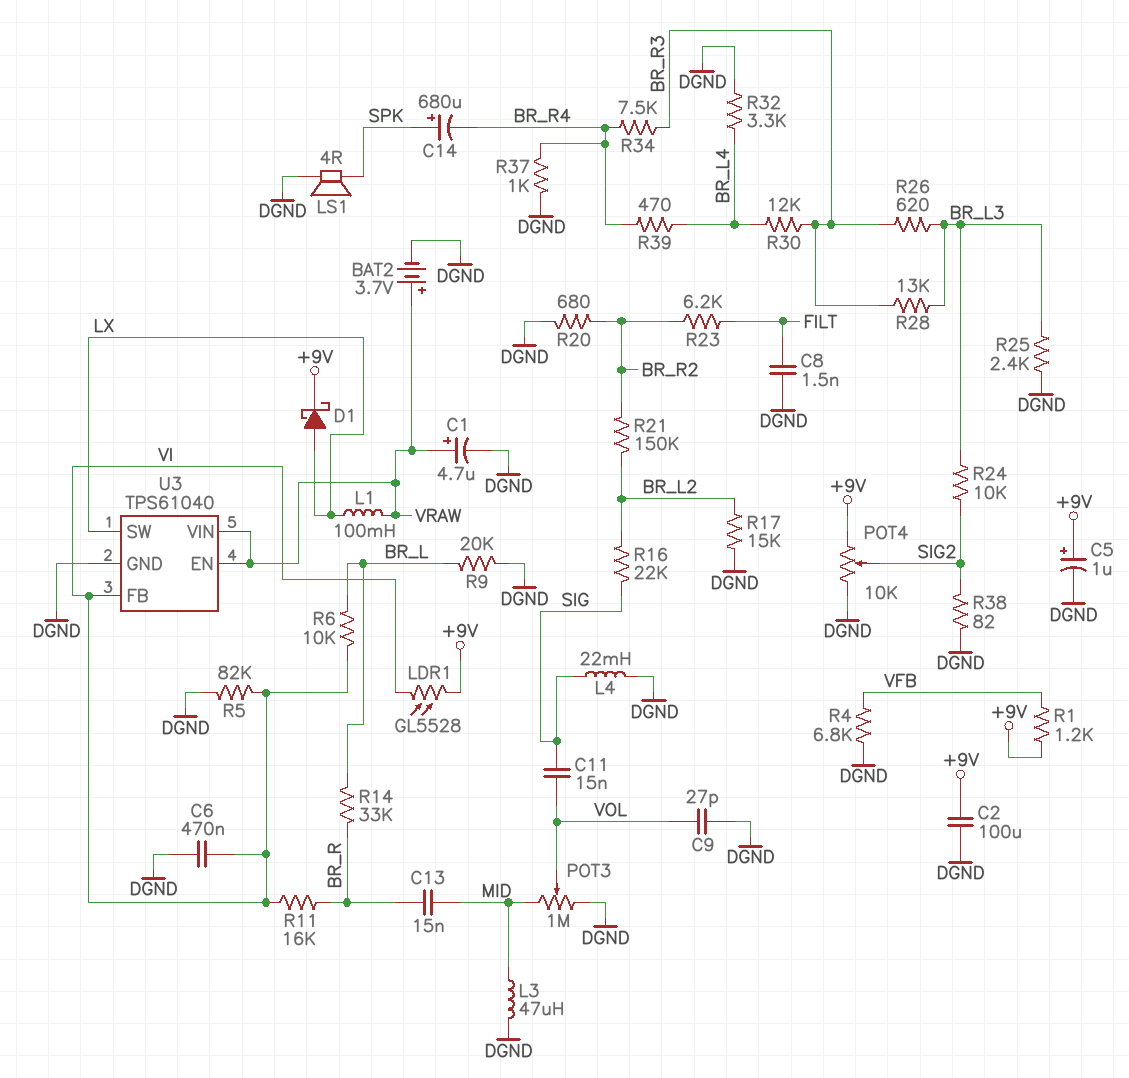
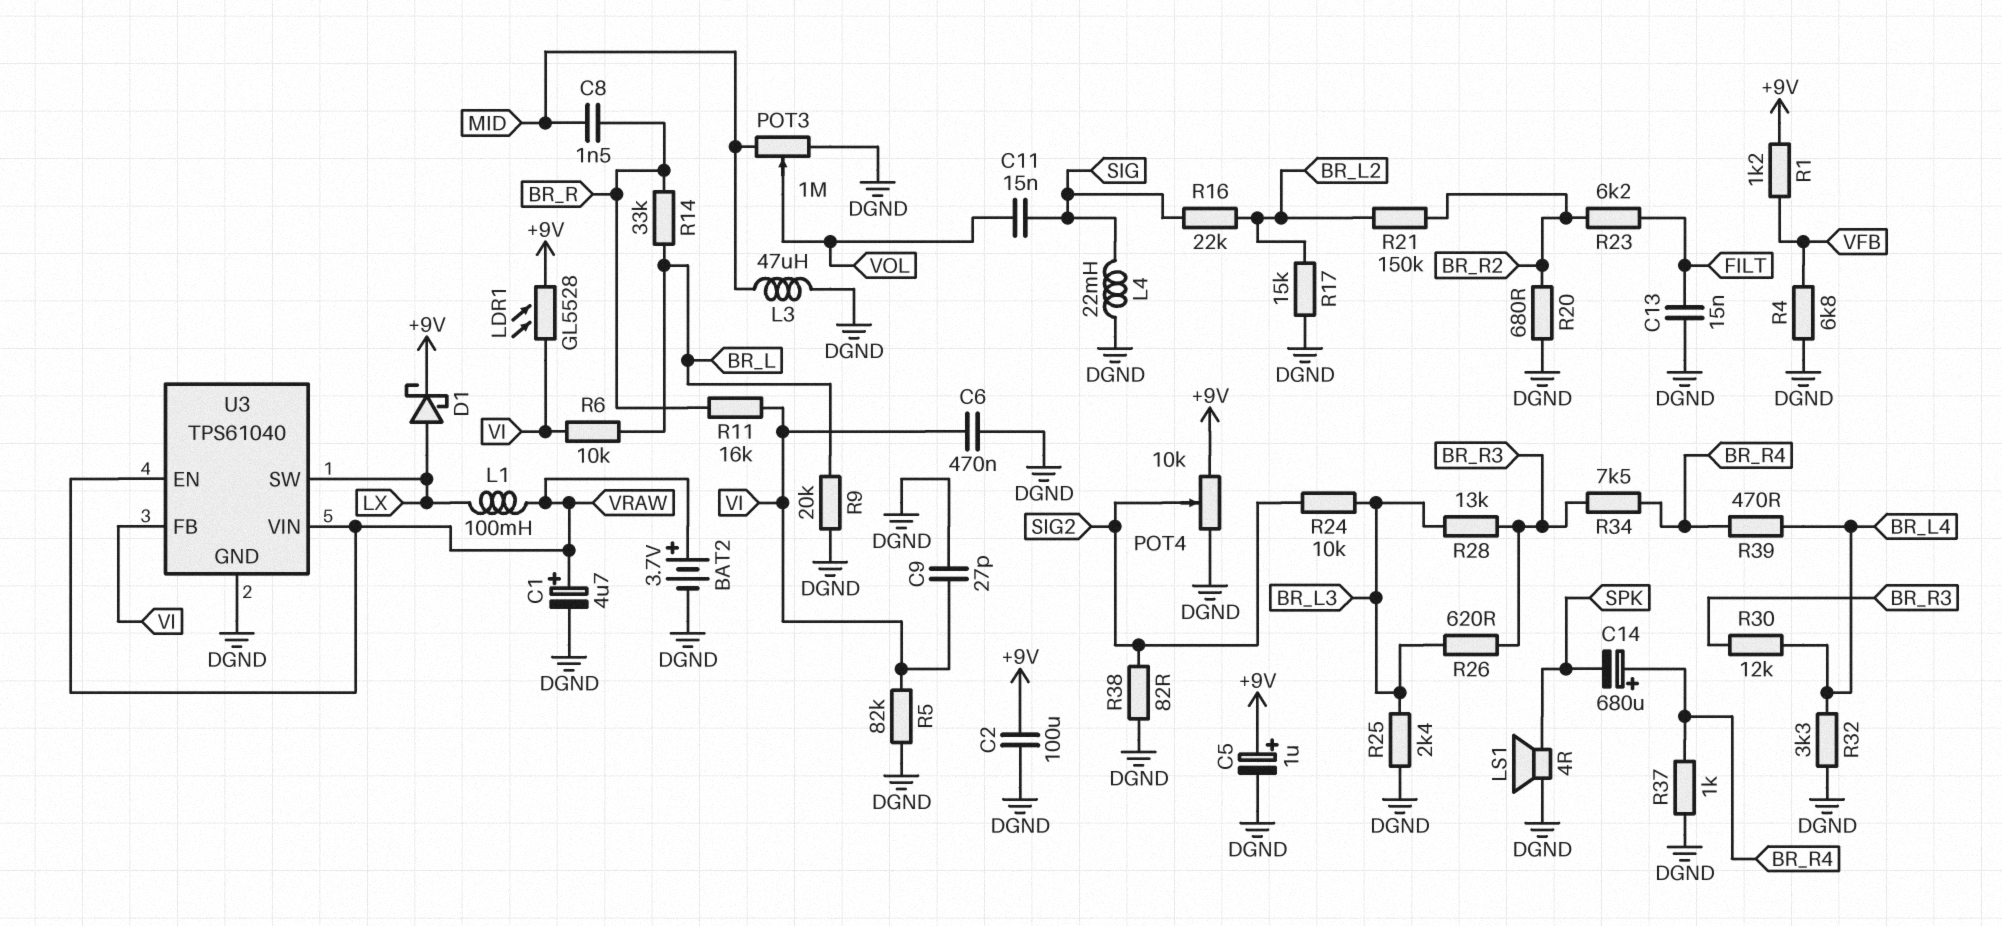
C8: 1.5nF (DGND, FILT) -> 1.5nF (BR_R, MID)
C9: 27pF (DGND, VOL) -> 27pF (DGND, VI)
C13: 15nF (BR_R, MID) -> 15nF (DGND, FILT)
C14: 680uF (plus SPK, minus BR_R4) -> 680uF (plus BR_R4, minus SPK)

